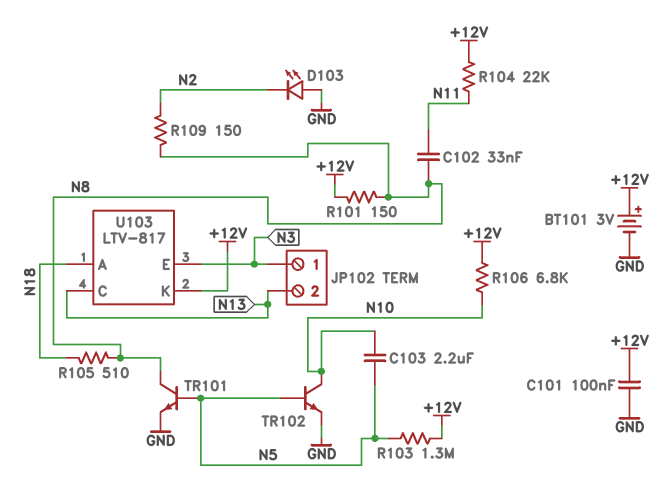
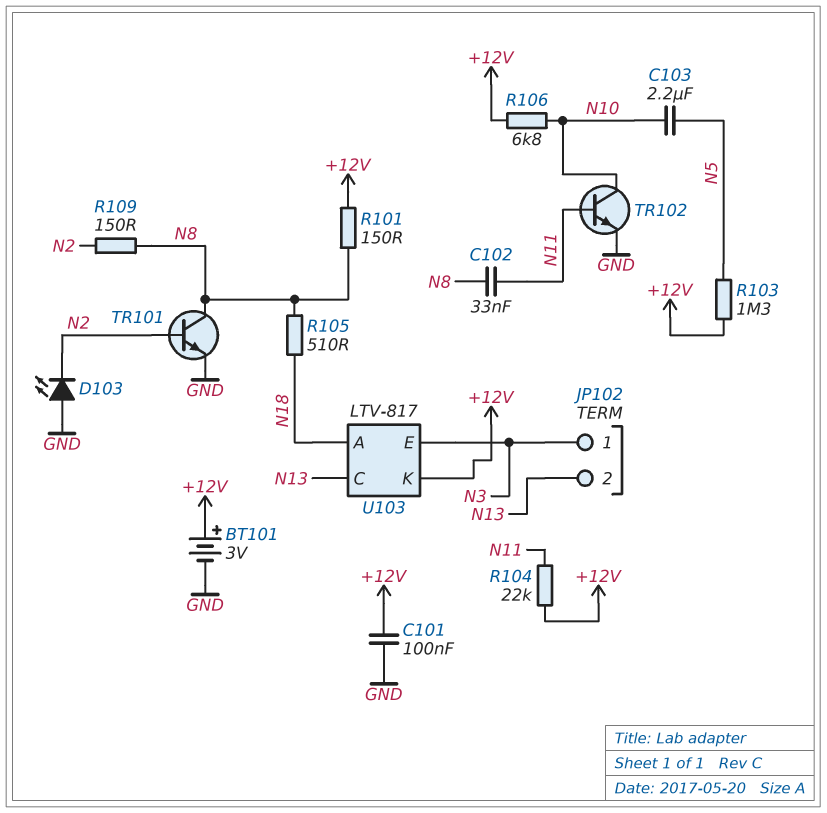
TR101: NPN (B N5, C N8, E GND) -> NPN (B N2, C N8, E GND)
TR102: NPN (B N5, C N10, E GND) -> NPN (B N11, C N10, E GND)

